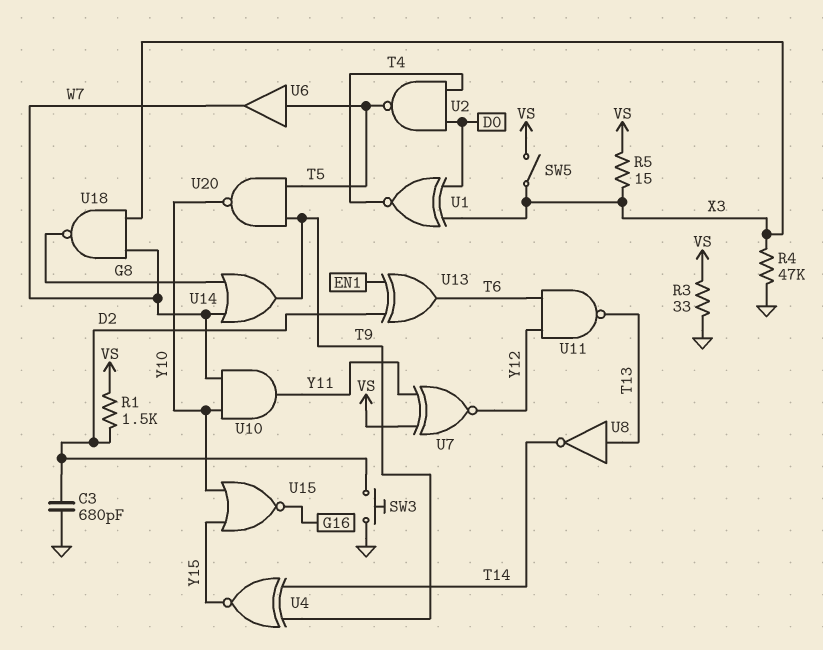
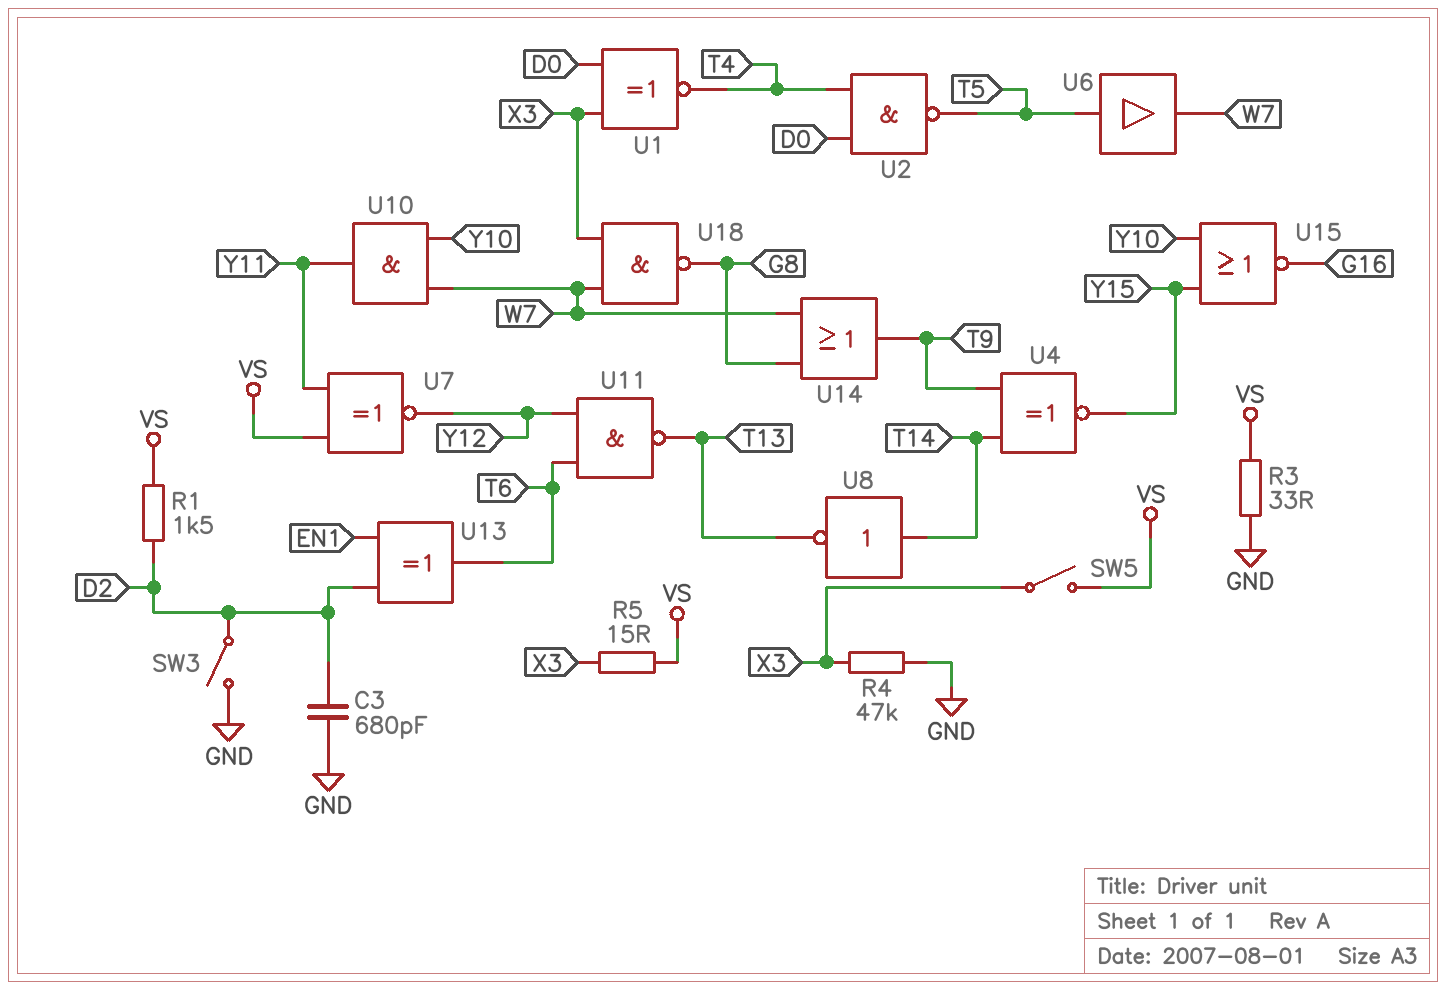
SW3: button (D2, GND) -> switch (D2, GND)
U8: NOT (in T13, out T14) -> NOT (in T14, out T13)
U20: NAND (in T5, in T9, out Y10) -> none

